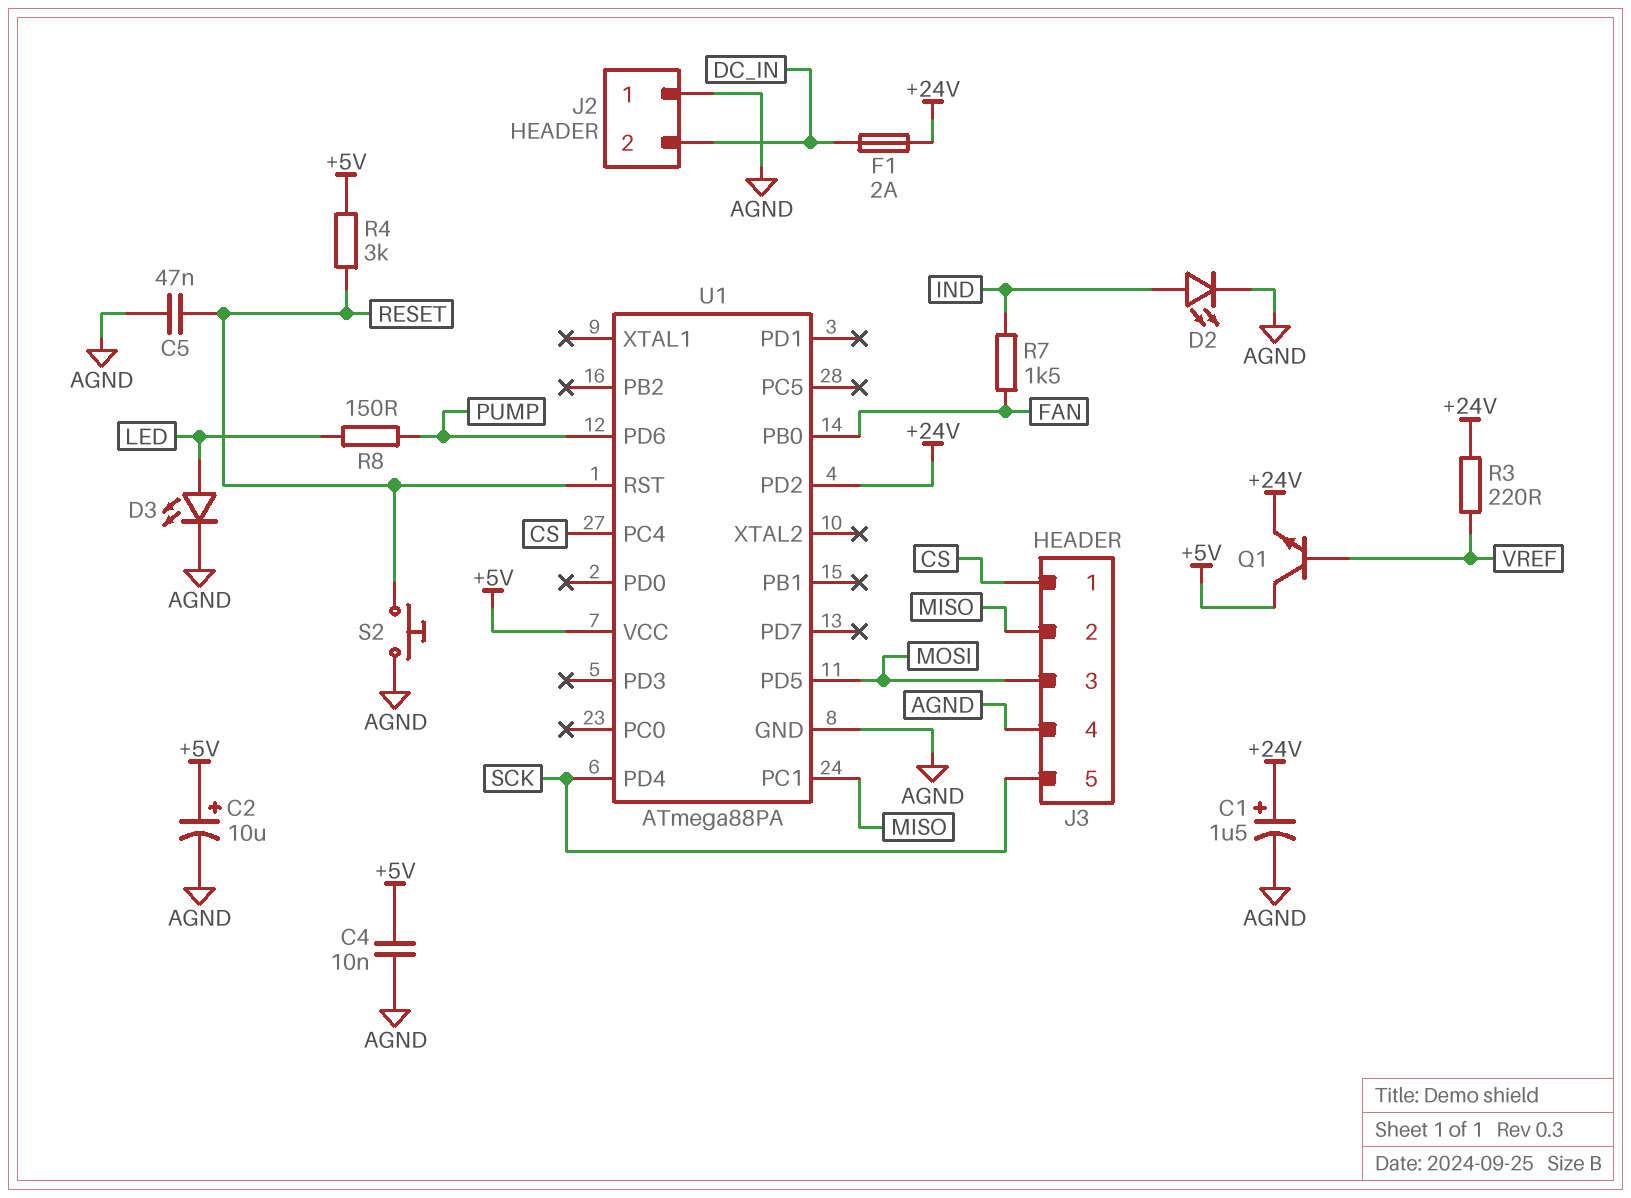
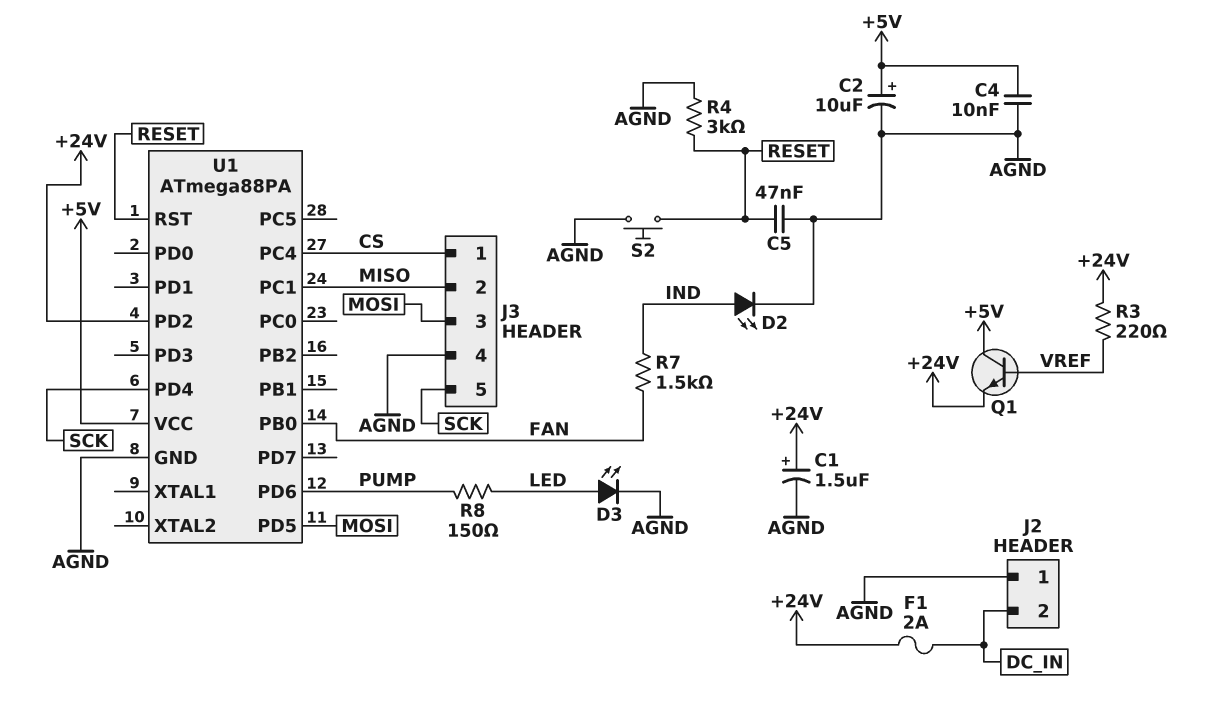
R4: 3k (+5V, RESET) -> 3k (AGND, RESET)

